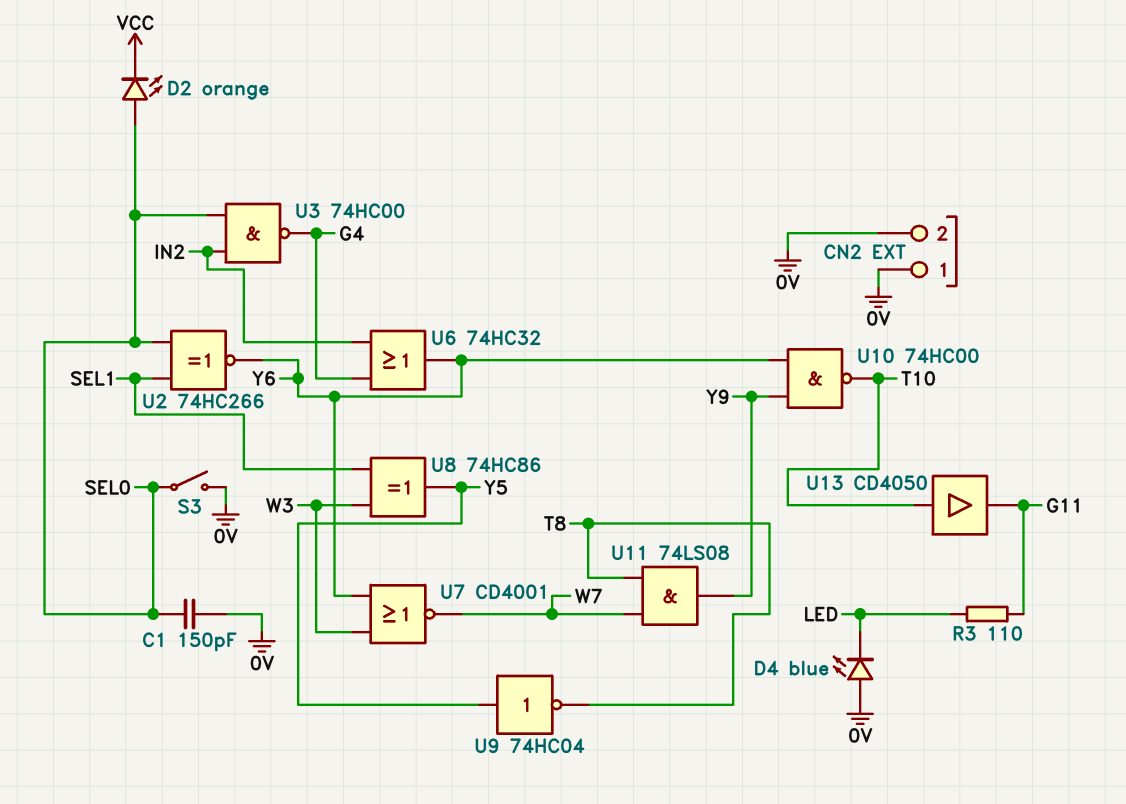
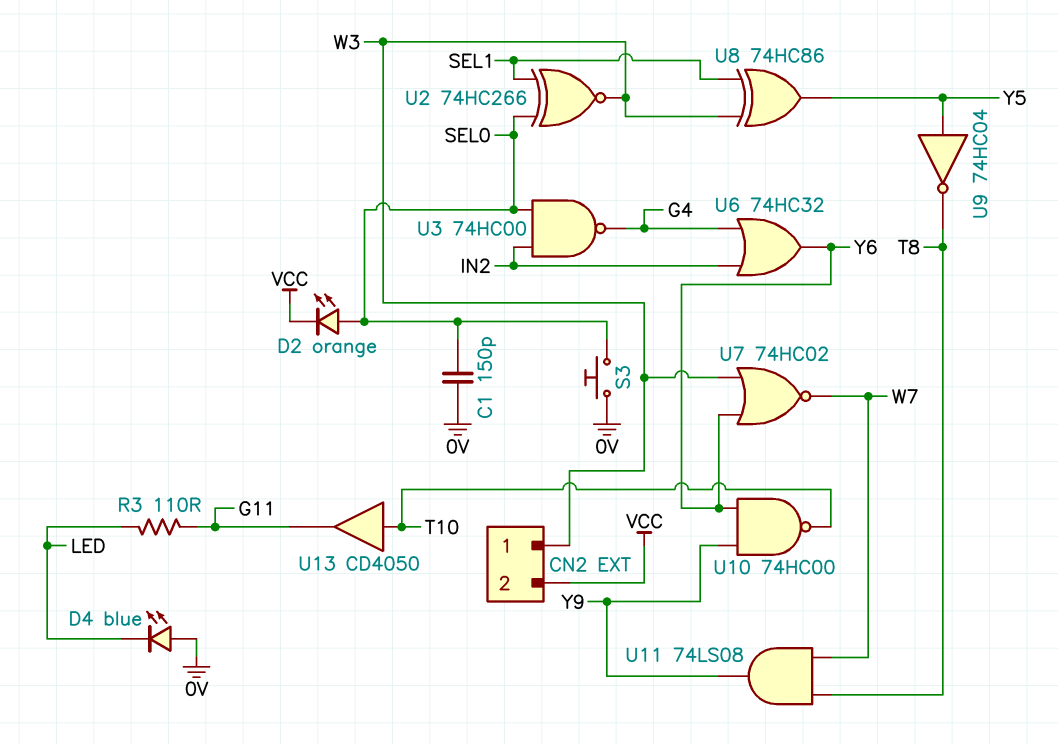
CN2 pin 1: 0V -> W3
CN2 pin 2: 0V -> VCC
S3: switch (0V, SEL0) -> button (0V, SEL0)
U2: XNOR 74HC266 (in SEL0, in SEL1, out Y6) -> XNOR 74HC266 (in SEL0, in SEL1, out W3)
U7: NOR CD4001 (in W3, in Y6, out W7) -> NOR 74HC02 (in W3, in Y6, out W7)

